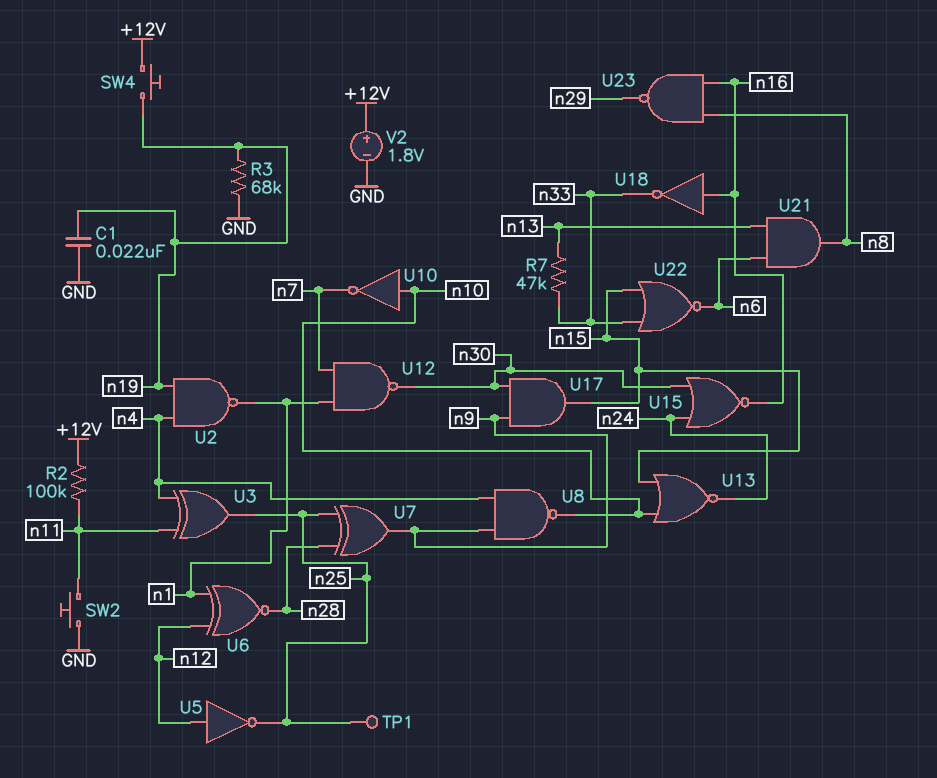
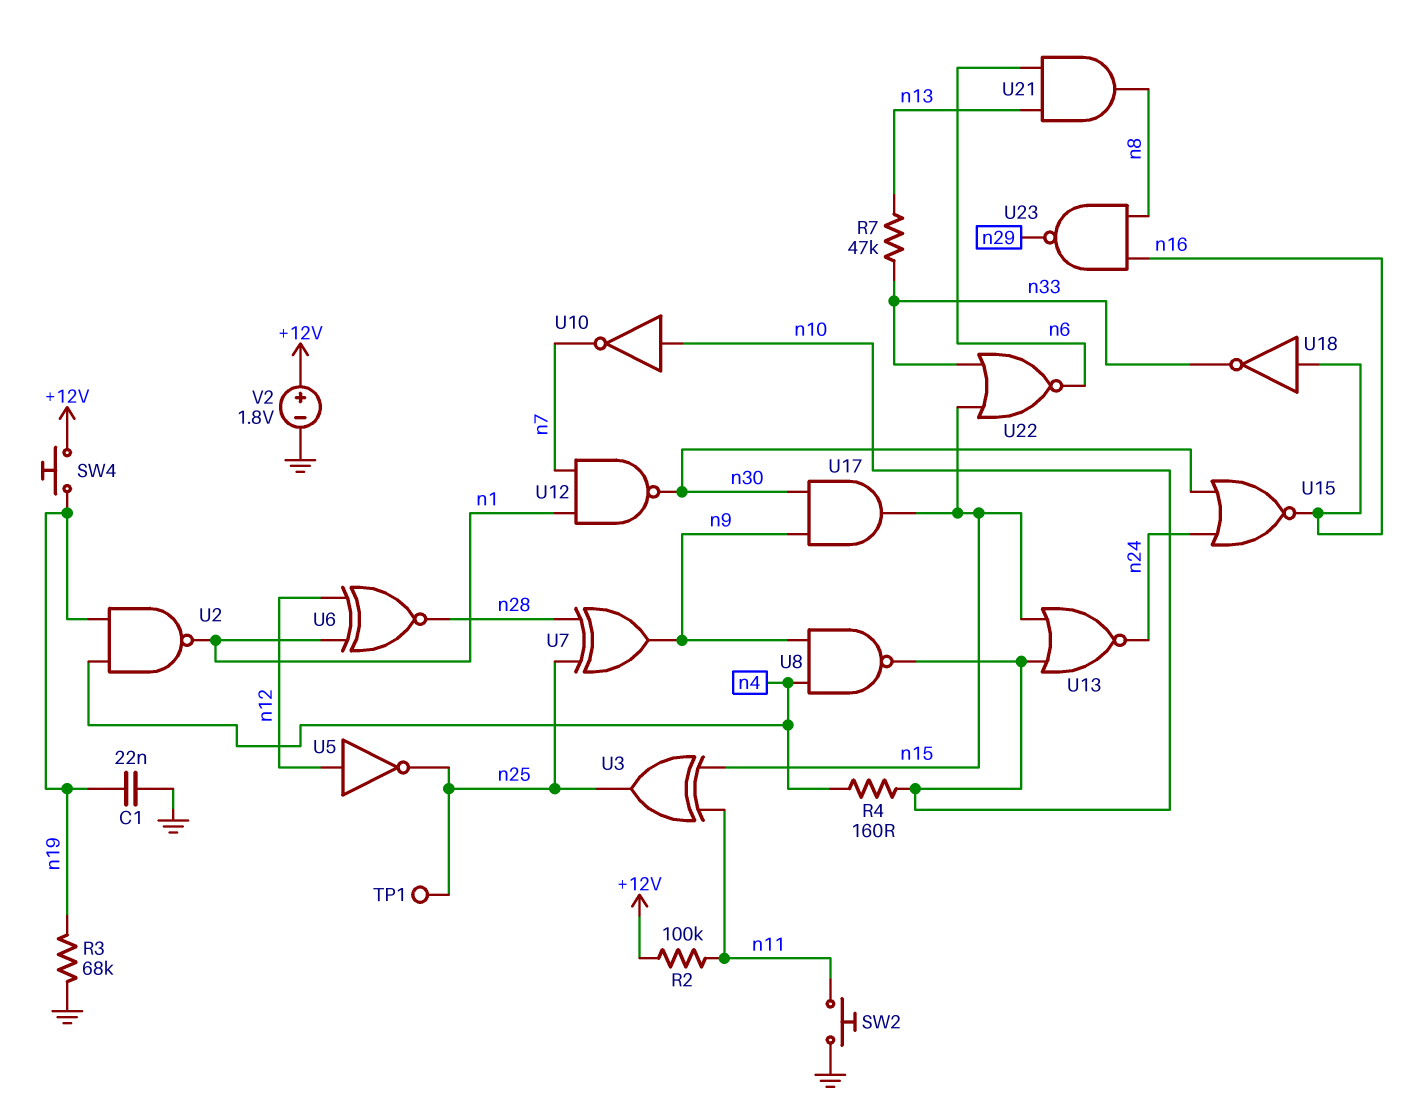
R4: none -> 160 (n4, n10)
U3: XOR (in n4, in n11, out n25) -> XOR (in n11, in n15, out n25)

